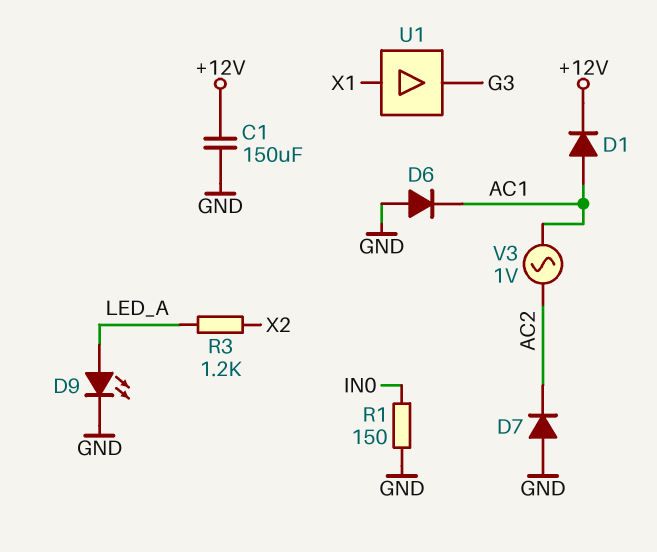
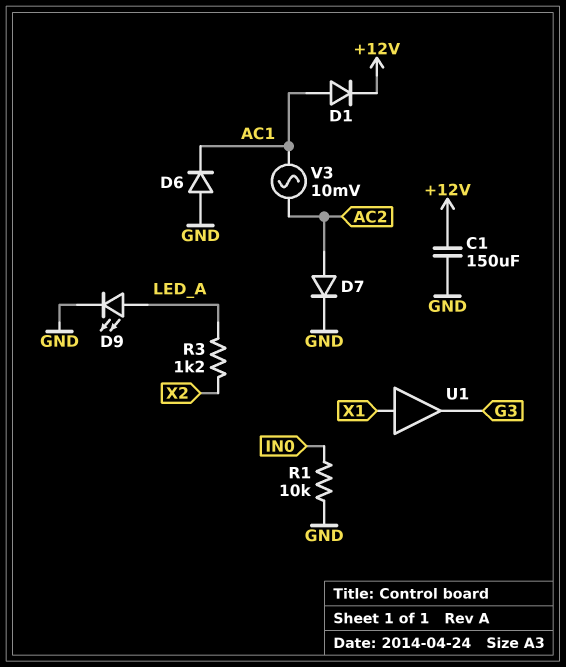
D7: diode (A GND, K AC2) -> diode (A AC2, K GND)
R1: 150 (GND, IN0) -> 10k (GND, IN0)
V3: AC 1V (AC1, AC2) -> AC 10mV (AC1, AC2)

